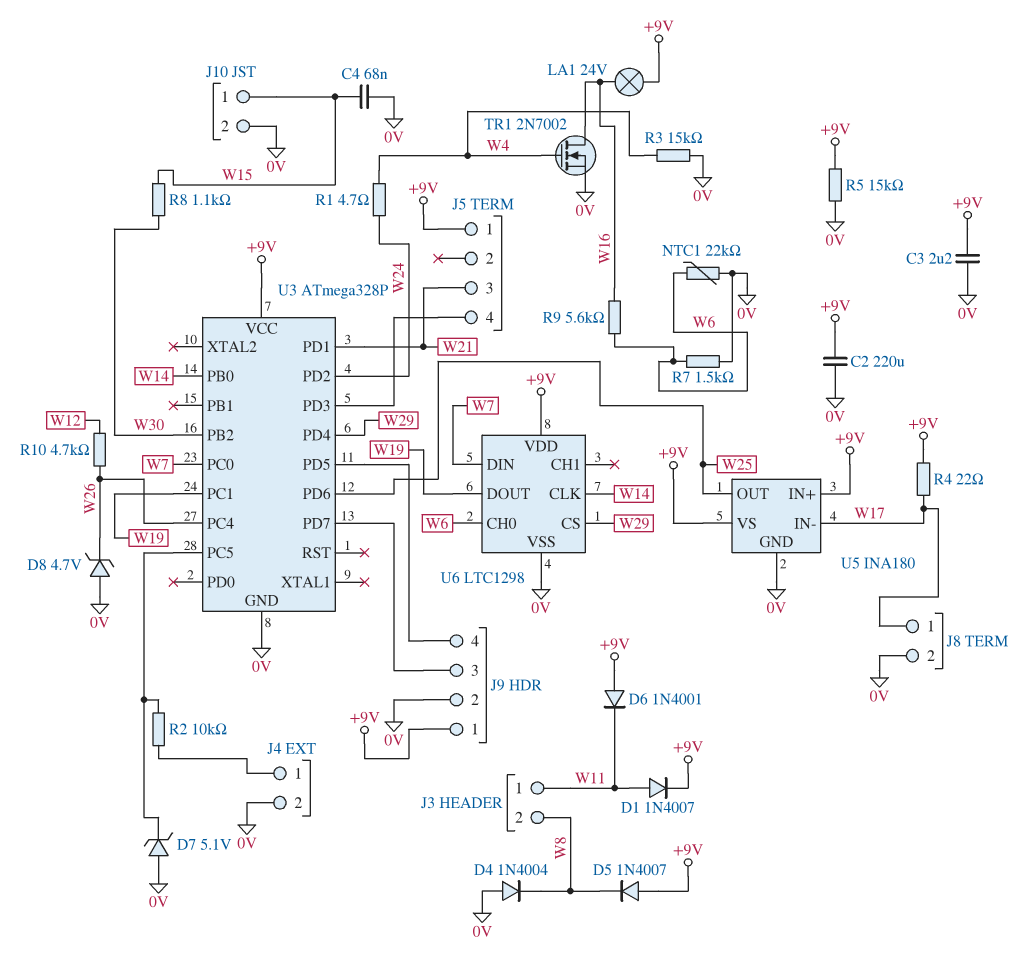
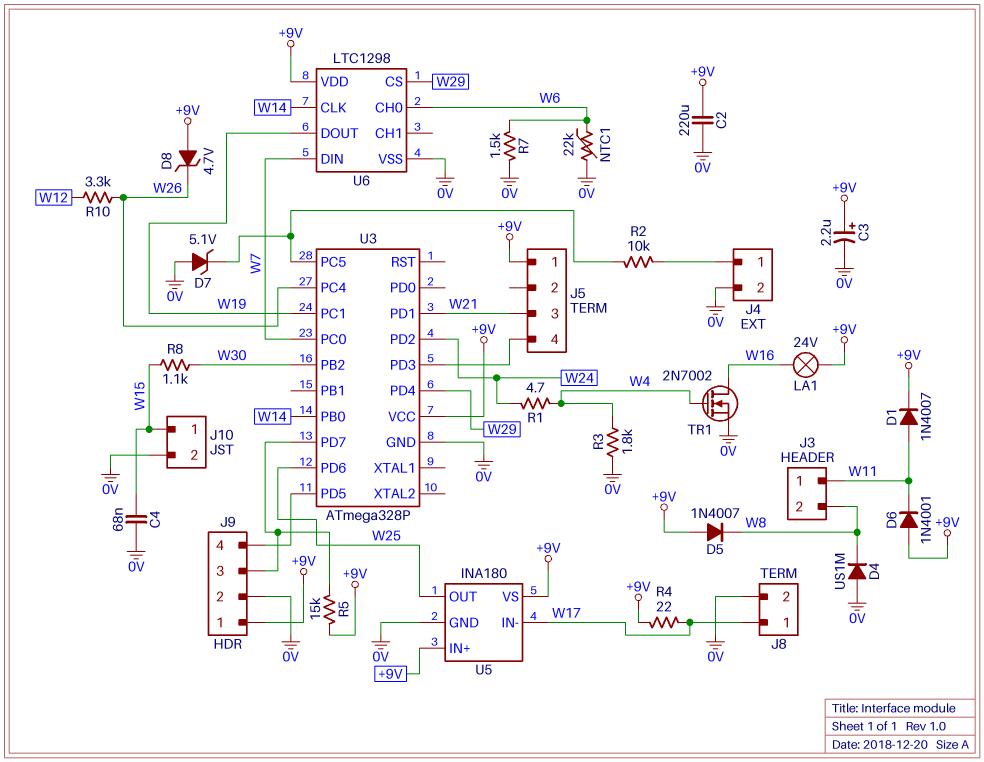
C3: 2.2uF (+9V, 0V) -> 2.2uF (plus +9V, minus 0V)
D4: diode 1N4004 (A 0V, K W8) -> diode US1M (A 0V, K W8)
D8: zener 4.7V (A 0V, K W26) -> zener 4.7V (A +9V, K W26)
R3: 15k (0V, W4) -> 1.8k (0V, W4)
R5: 15k (+9V, 0V) -> 15k (+9V, J9/3)
R9: 5.6k (W6, W16) -> none
R10: 4.7k (W12, W26) -> 3.3k (W12, W26)

